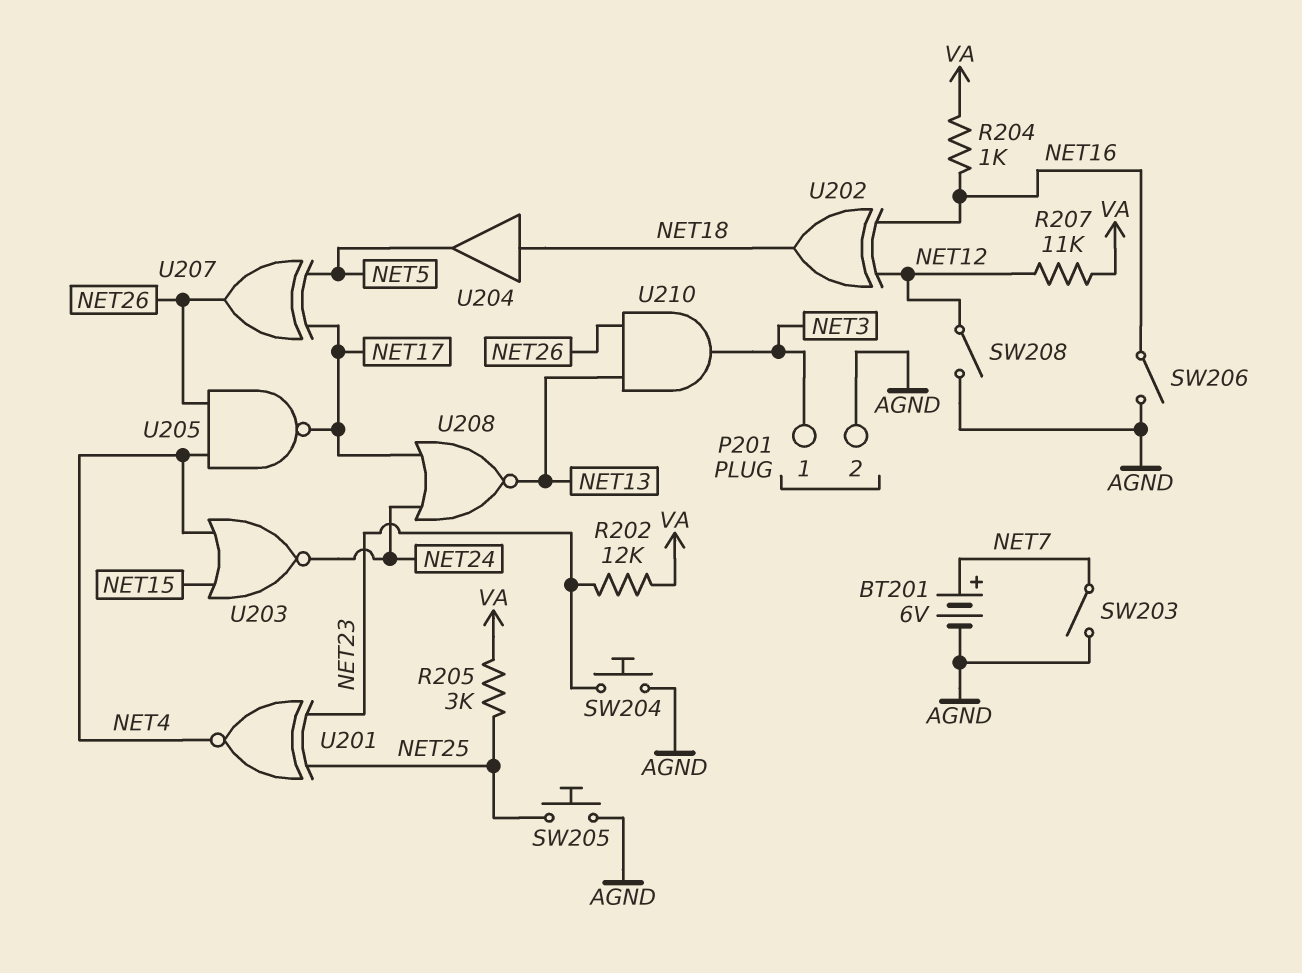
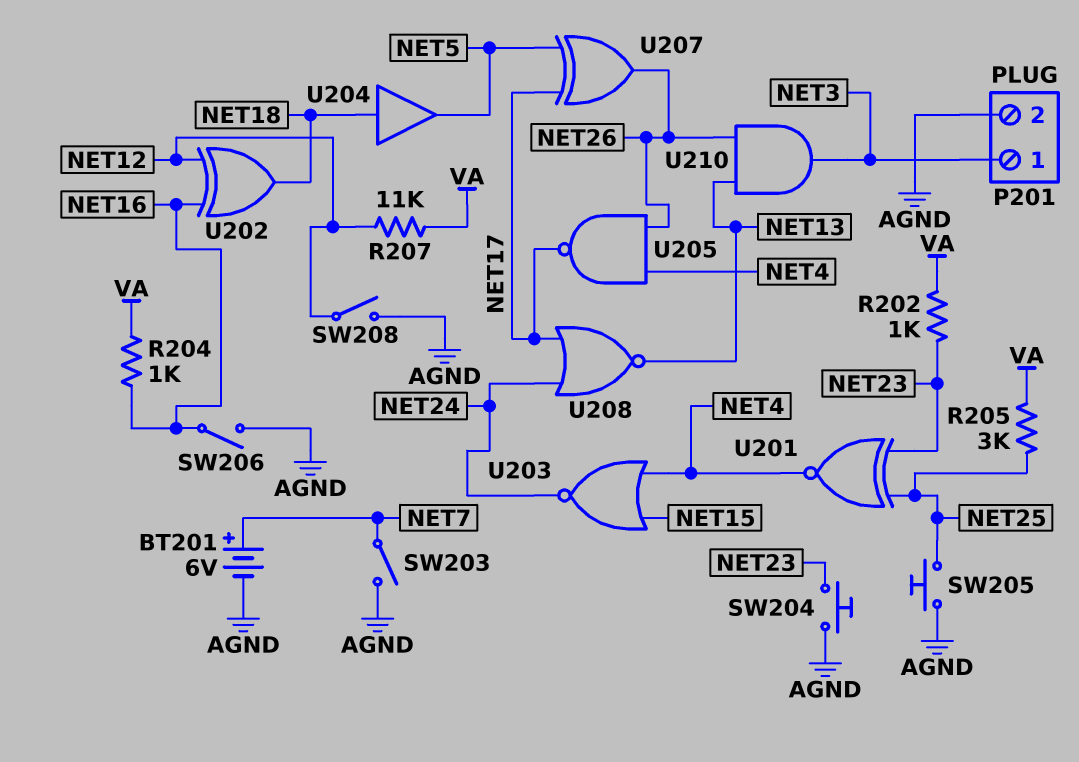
R202: 12k (NET23, VA) -> 1k (NET23, VA)

